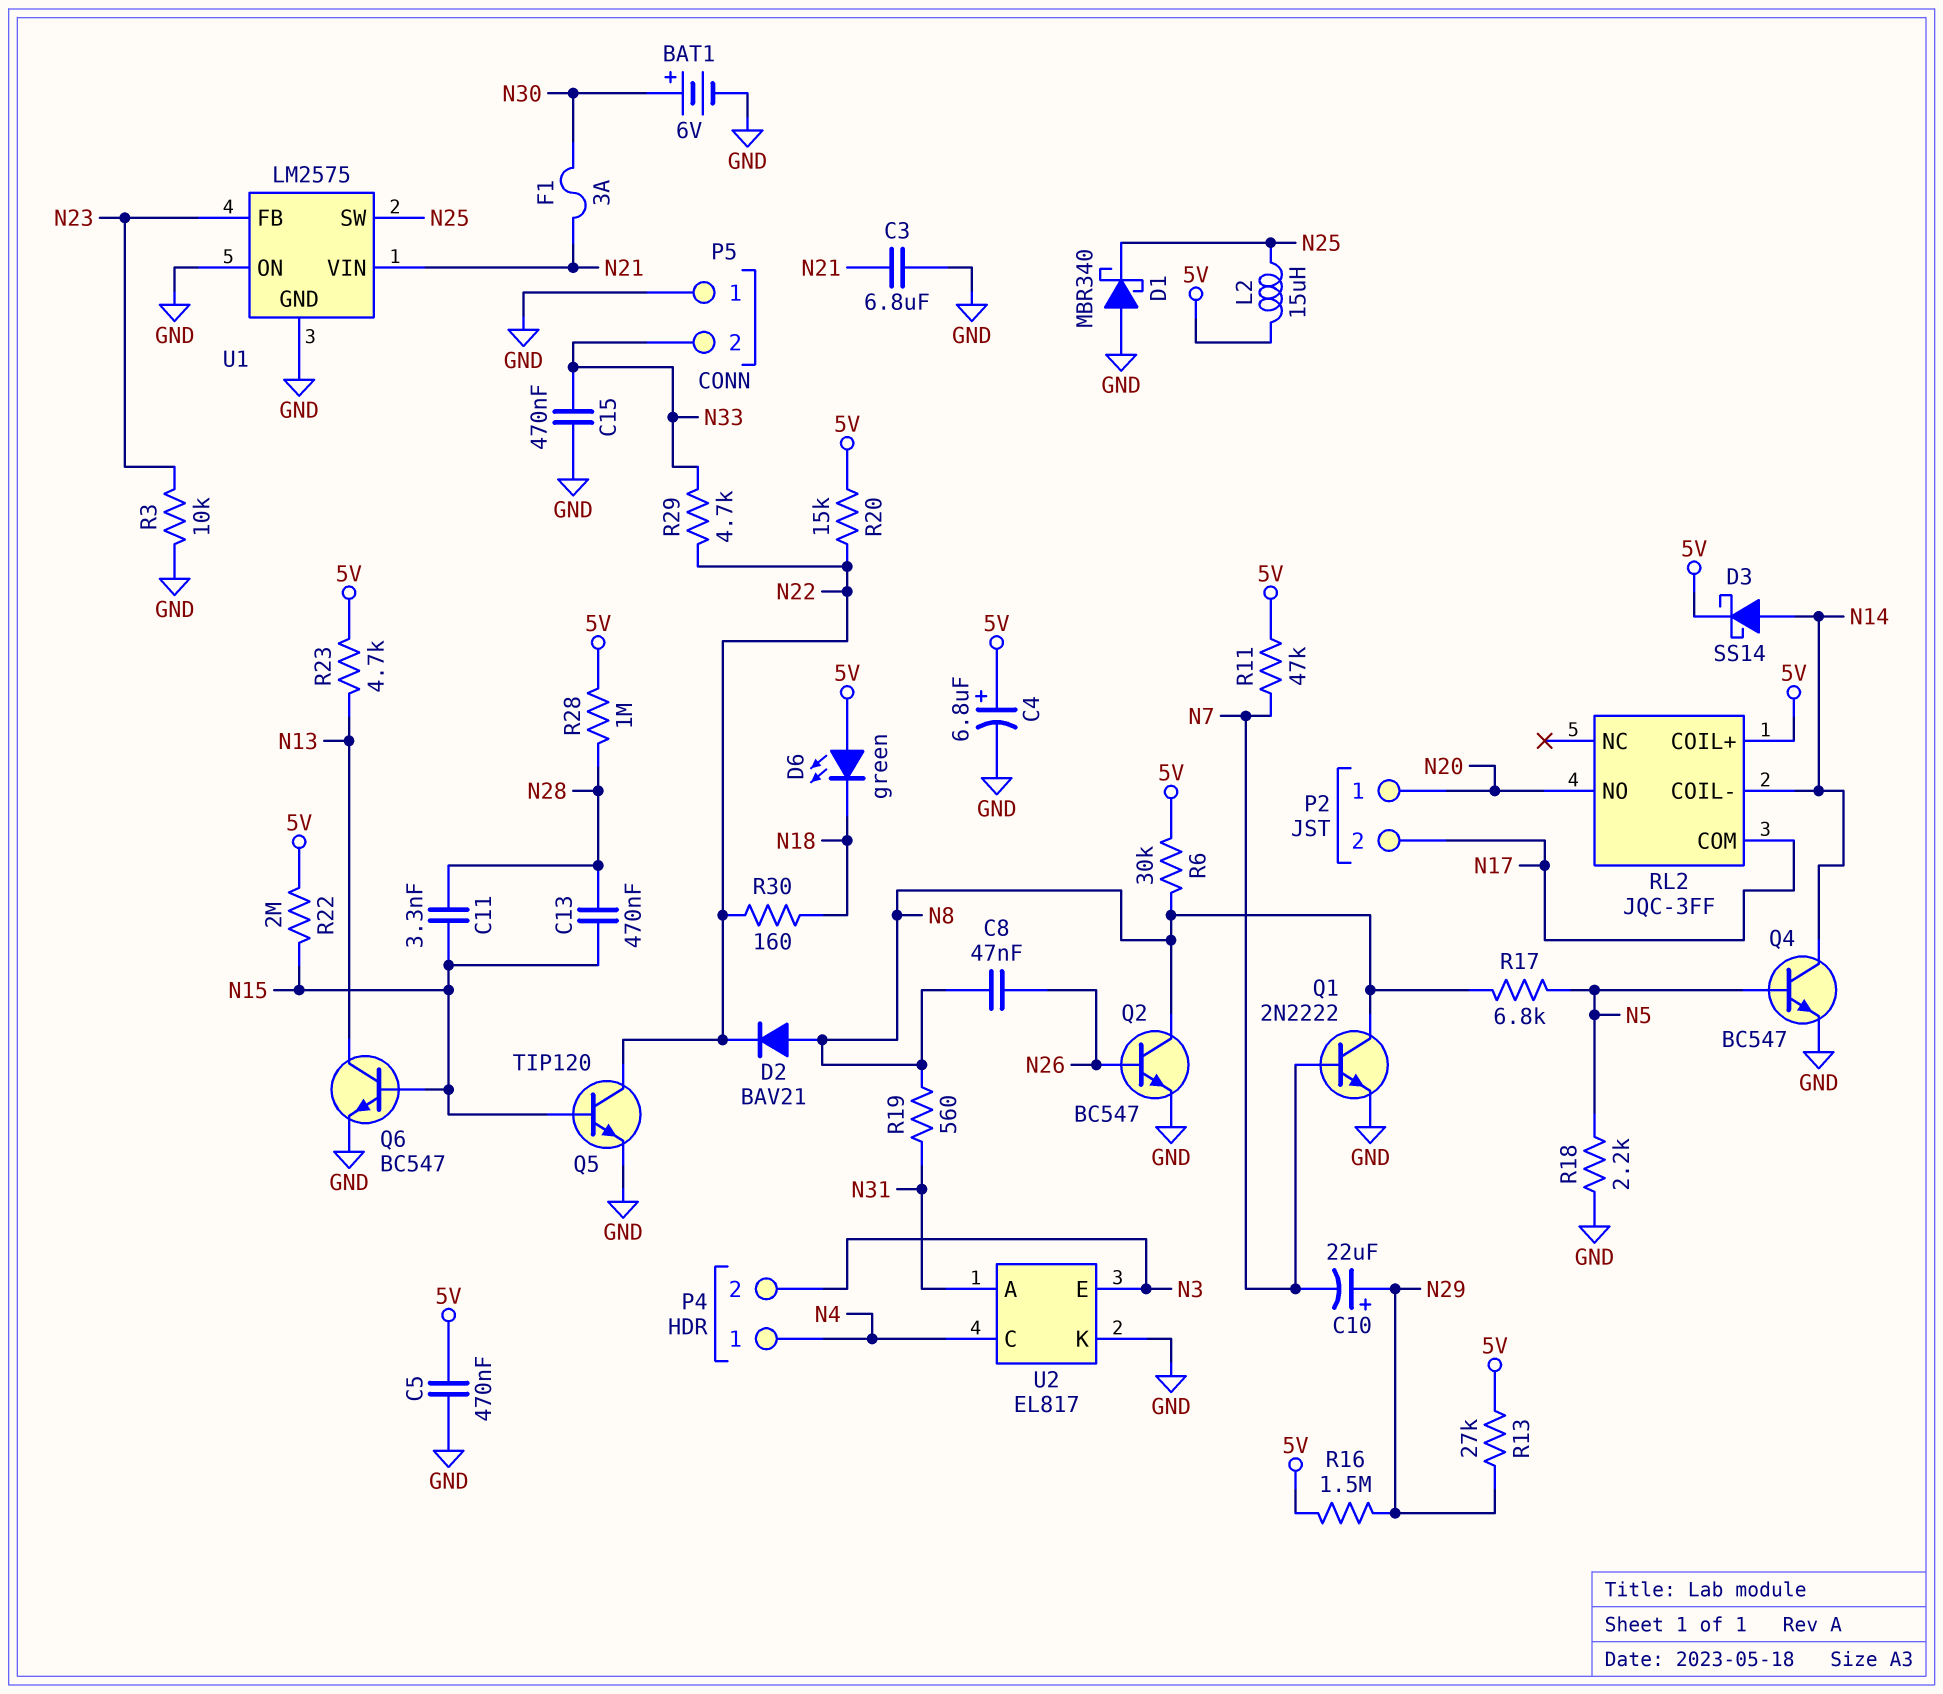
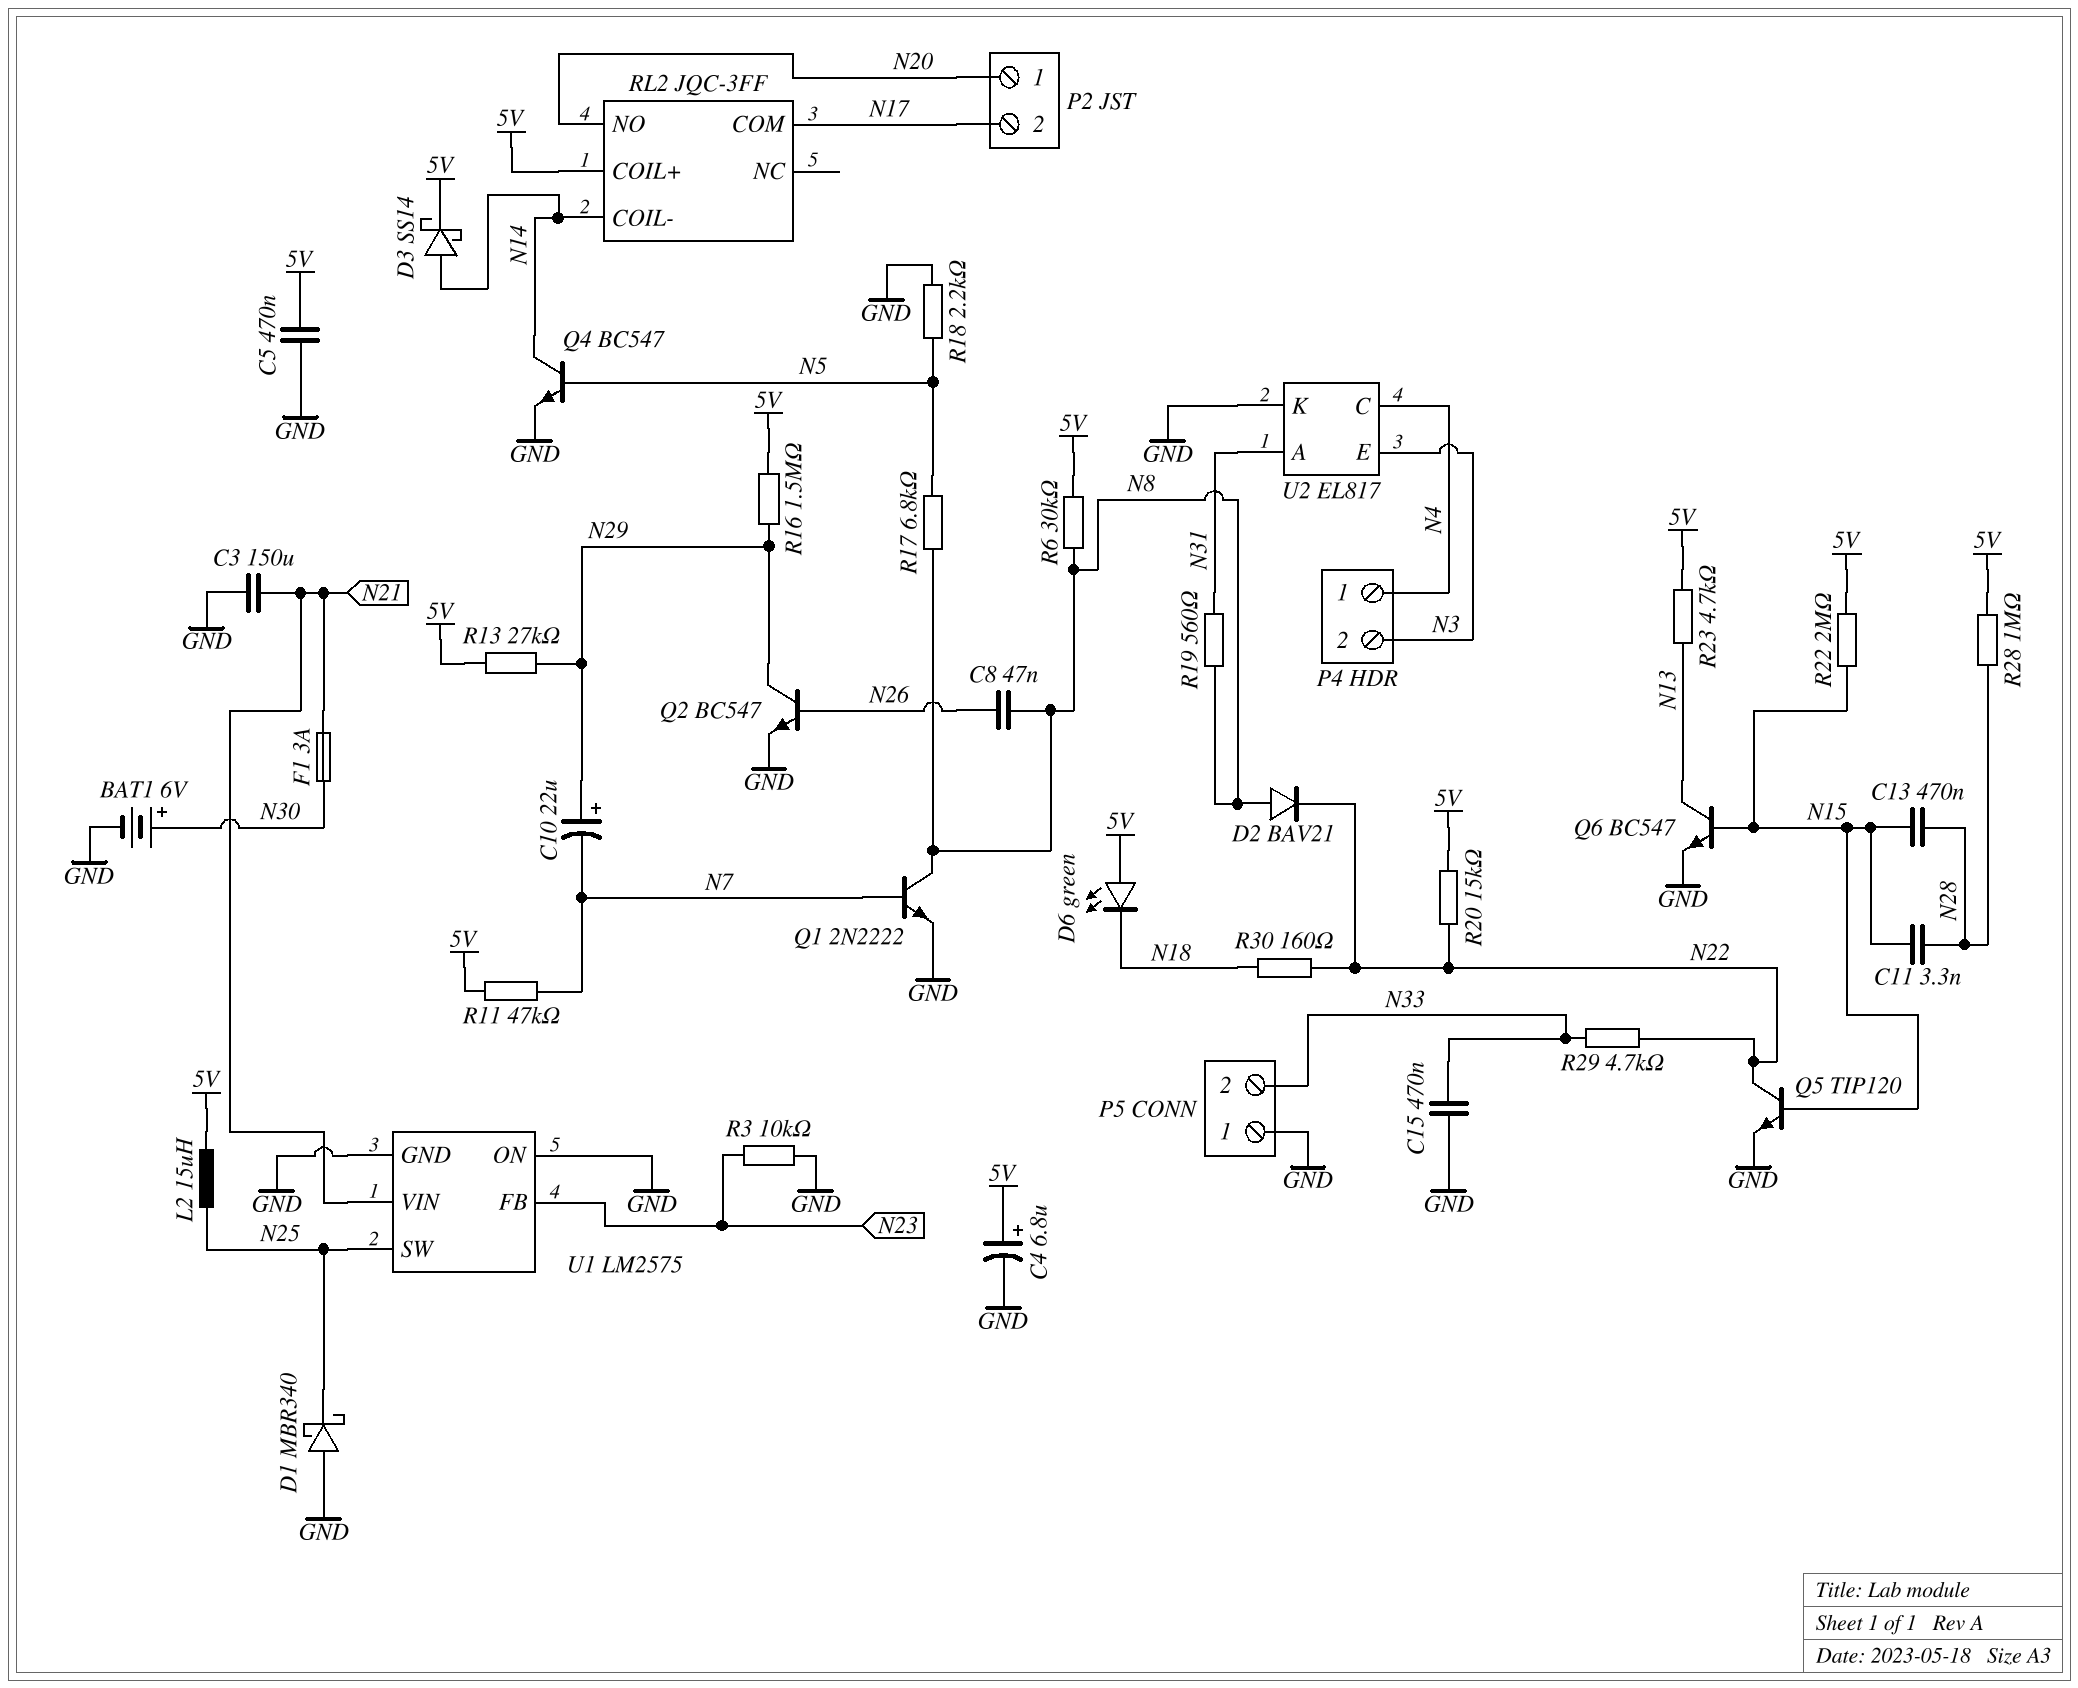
C3: 6.8uF (GND, N21) -> 150uF (GND, N21)
Q2: NPN BC547 (B N26, C N8, E GND) -> NPN BC547 (B N26, C N29, E GND)

